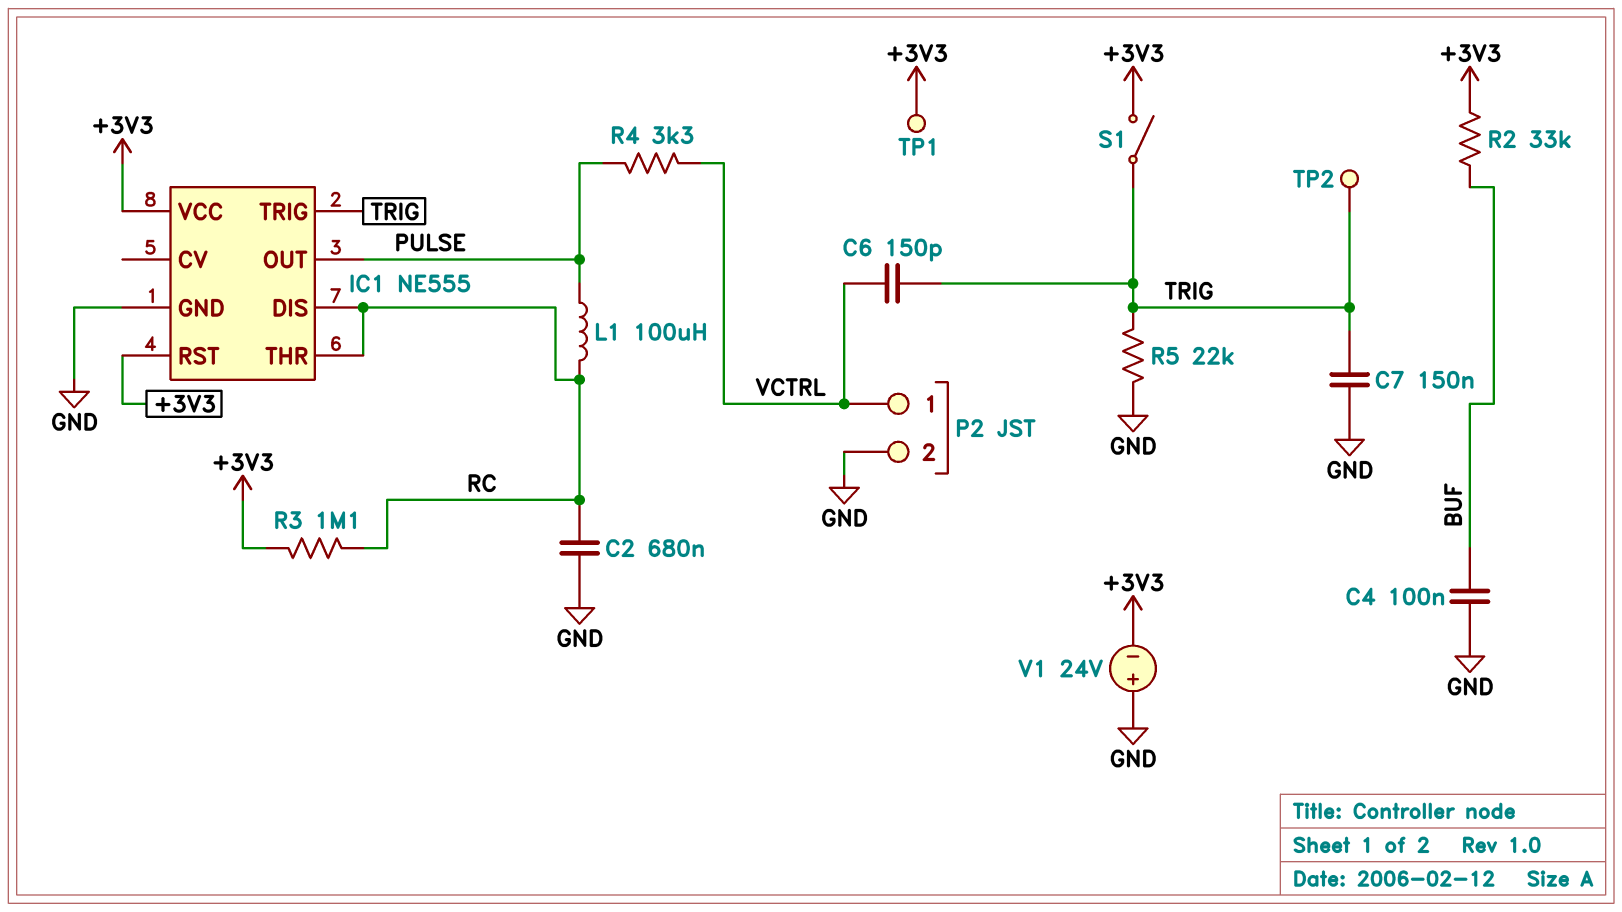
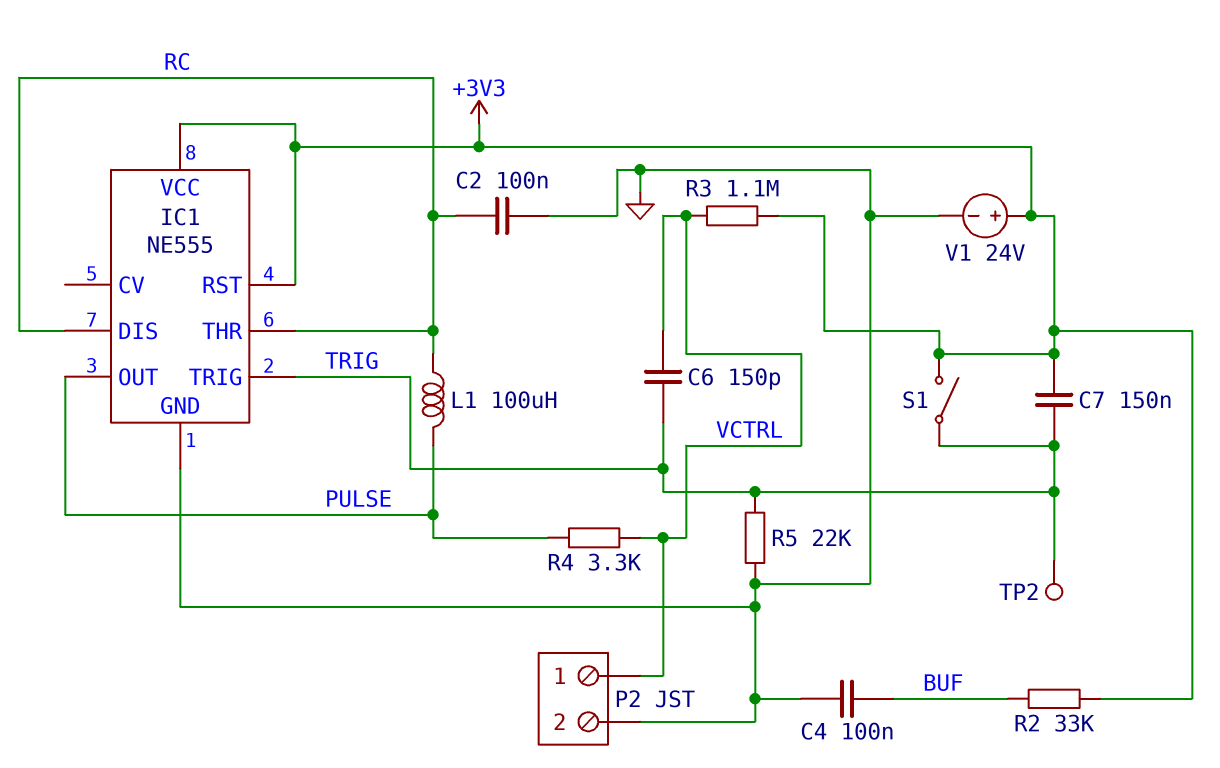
C2: 680nF (GND, RC) -> 100nF (GND, RC)
C7: 150nF (GND, TRIG) -> 150nF (+3V3, TRIG)
R3: 1.1M (+3V3, RC) -> 1.1M (+3V3, VCTRL)
TP1: test point (+3V3) -> none
V1: 24V (plus GND, minus +3V3) -> 24V (plus +3V3, minus GND)

